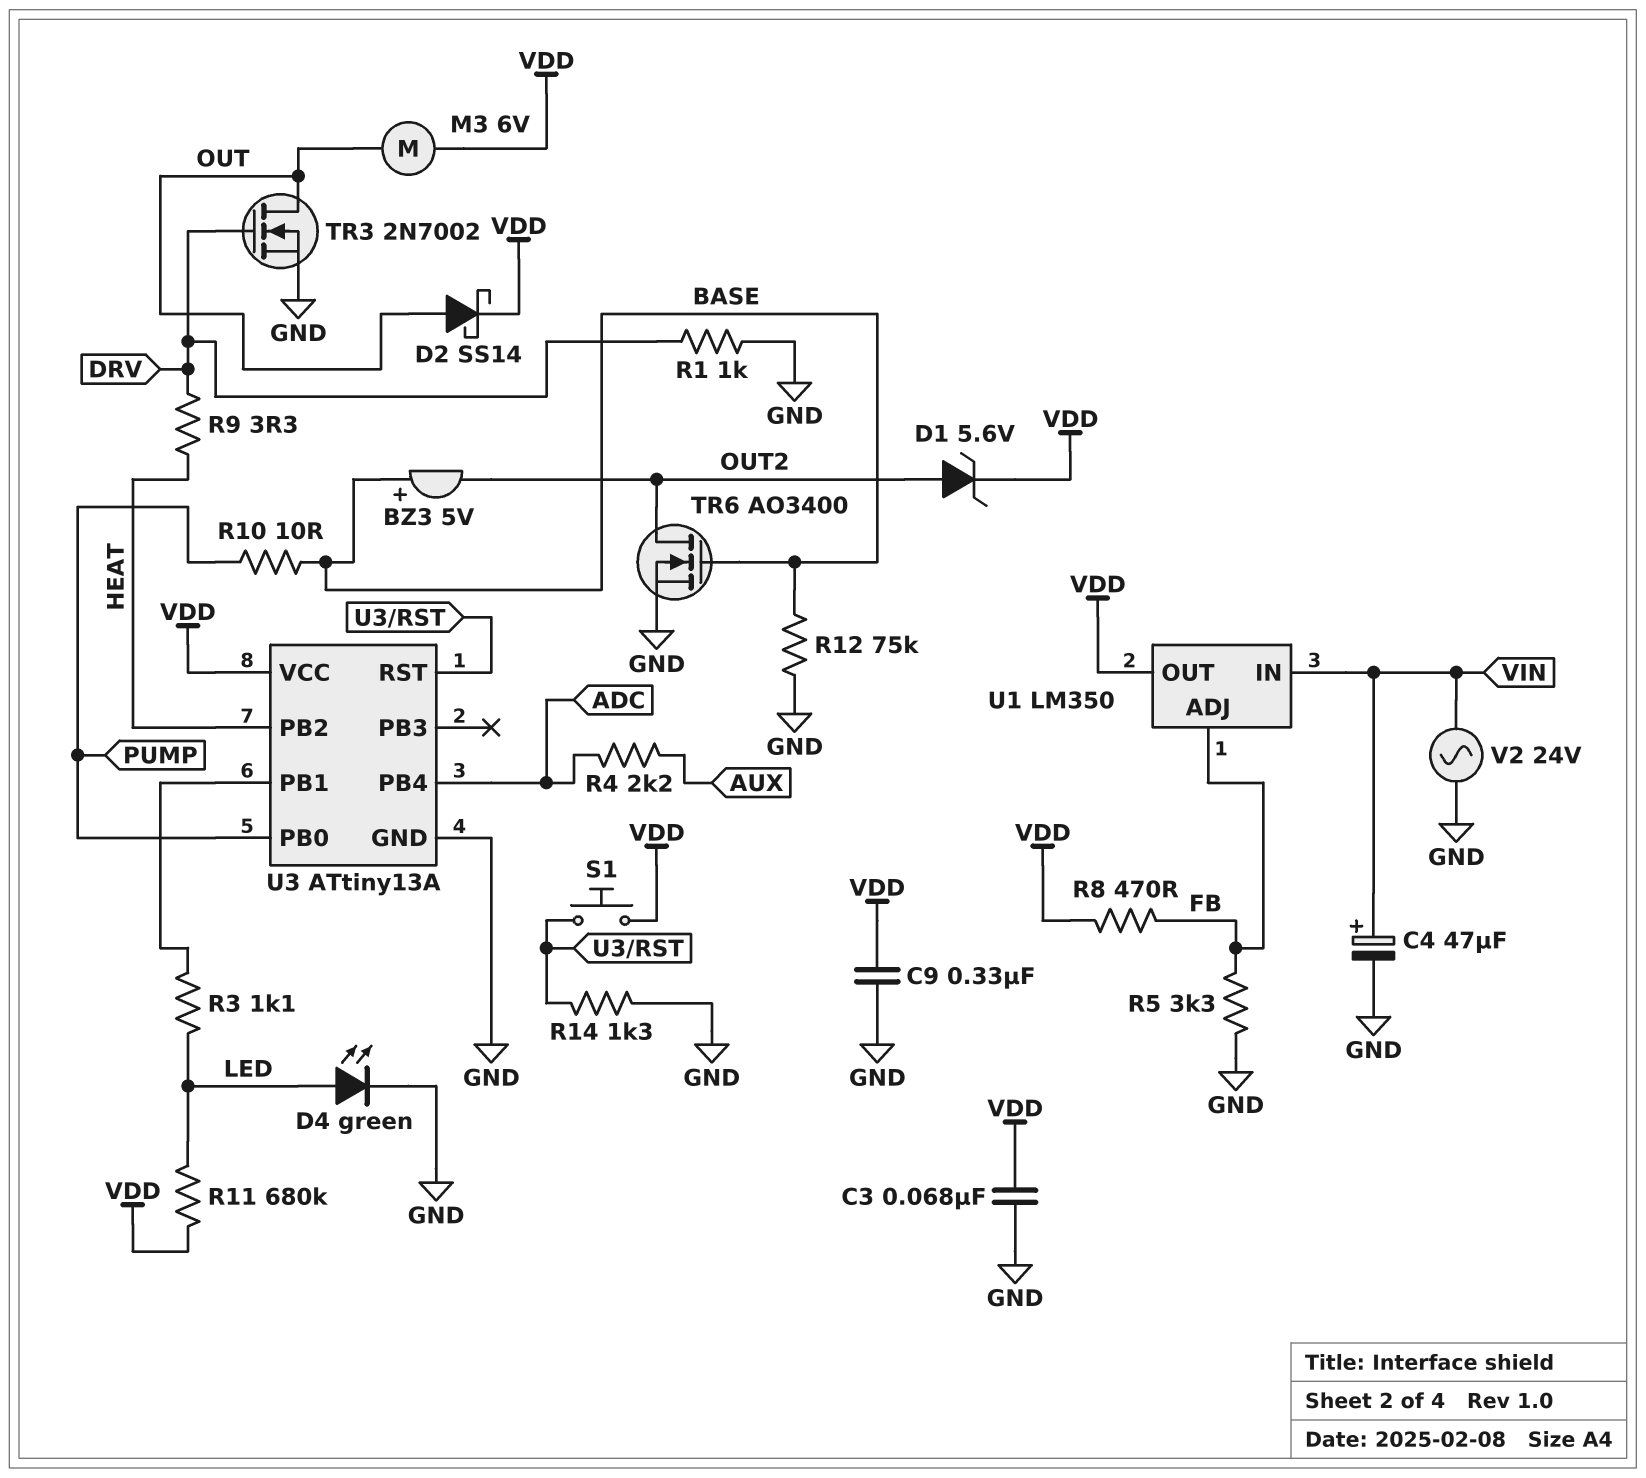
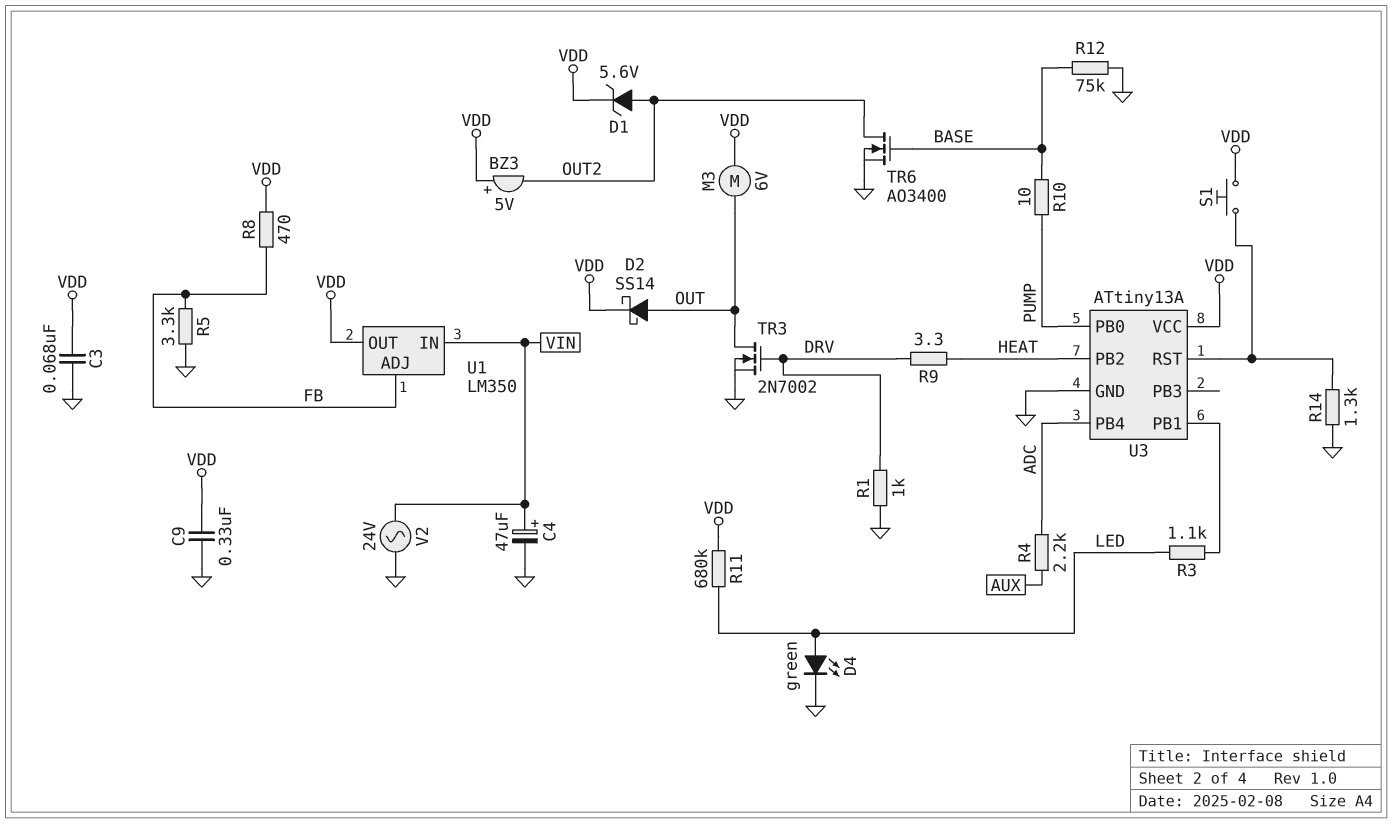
BZ3: buzzer 5V (plus BASE, minus OUT2) -> buzzer 5V (plus VDD, minus OUT2)

